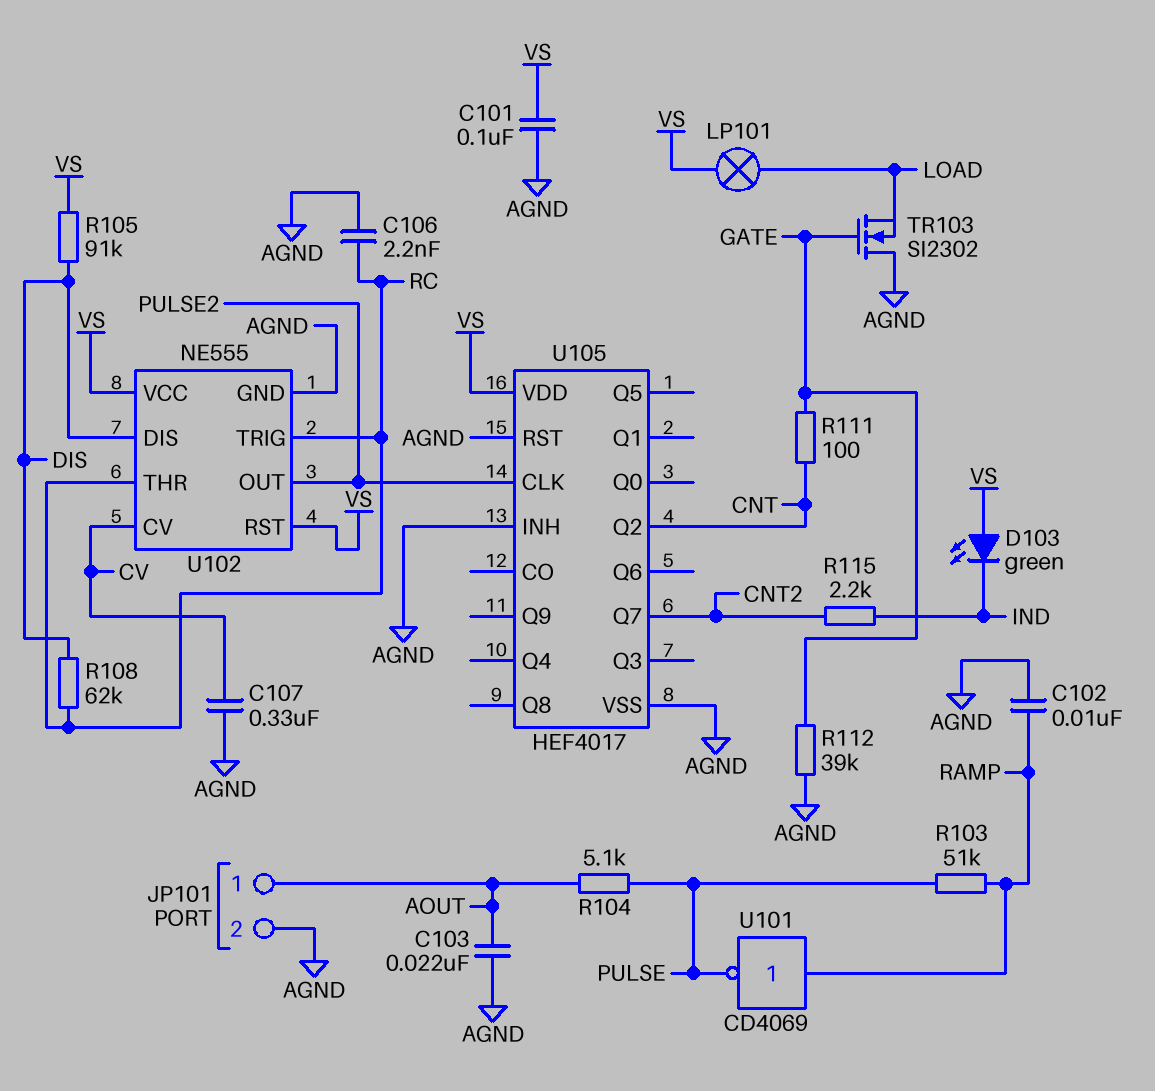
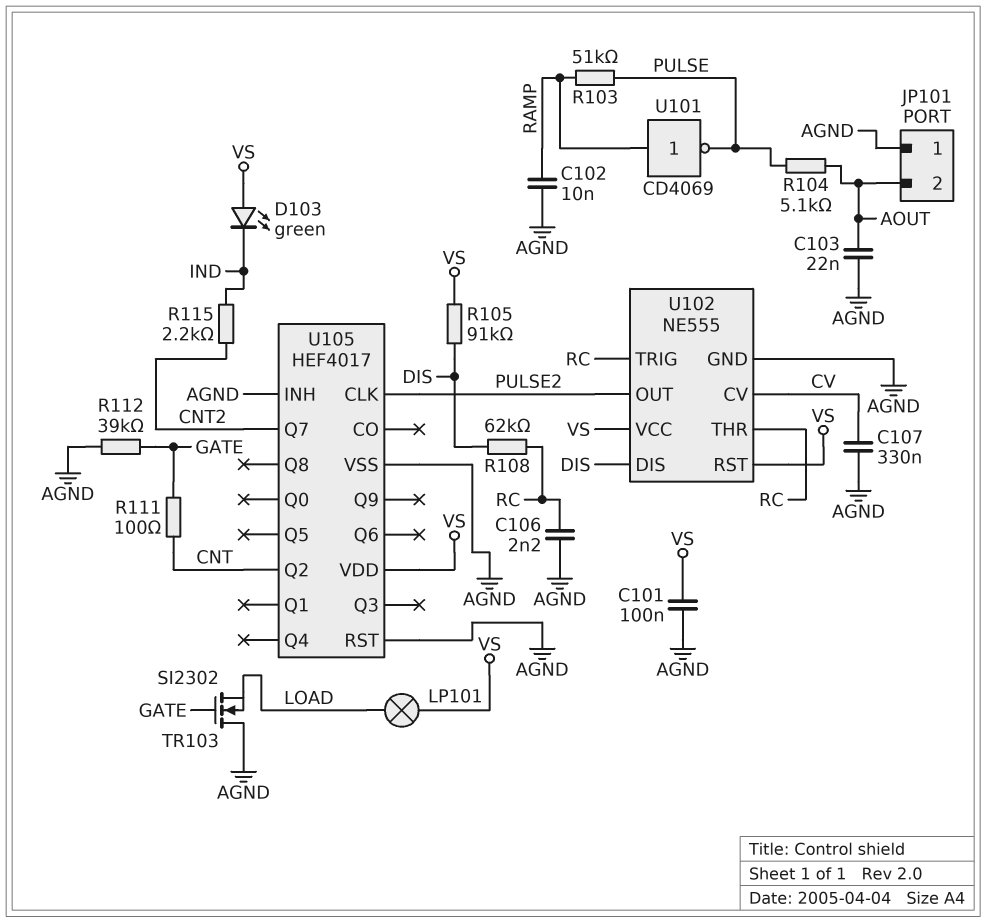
JP101 pin 1: AOUT -> AGND
JP101 pin 2: AGND -> AOUT

